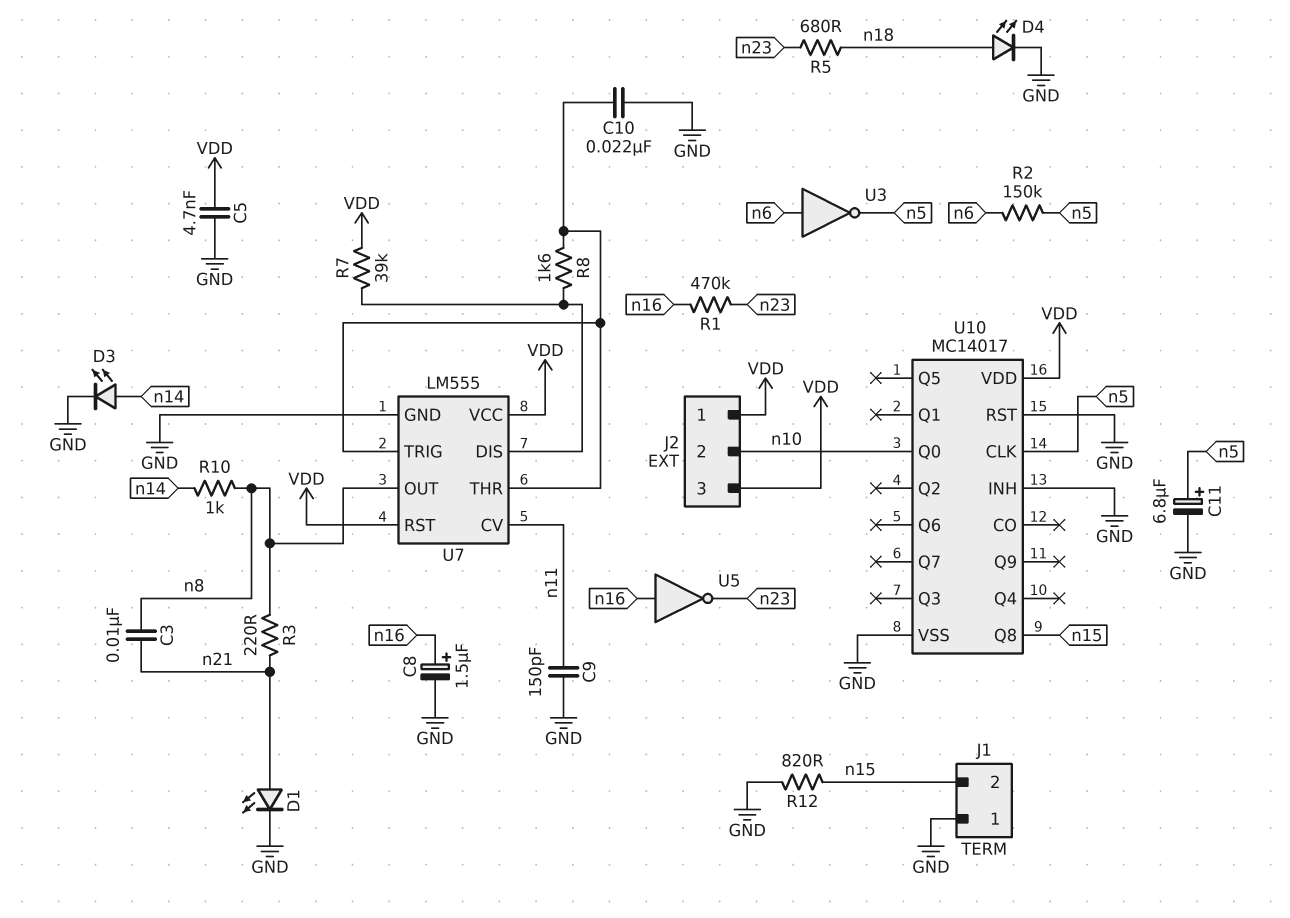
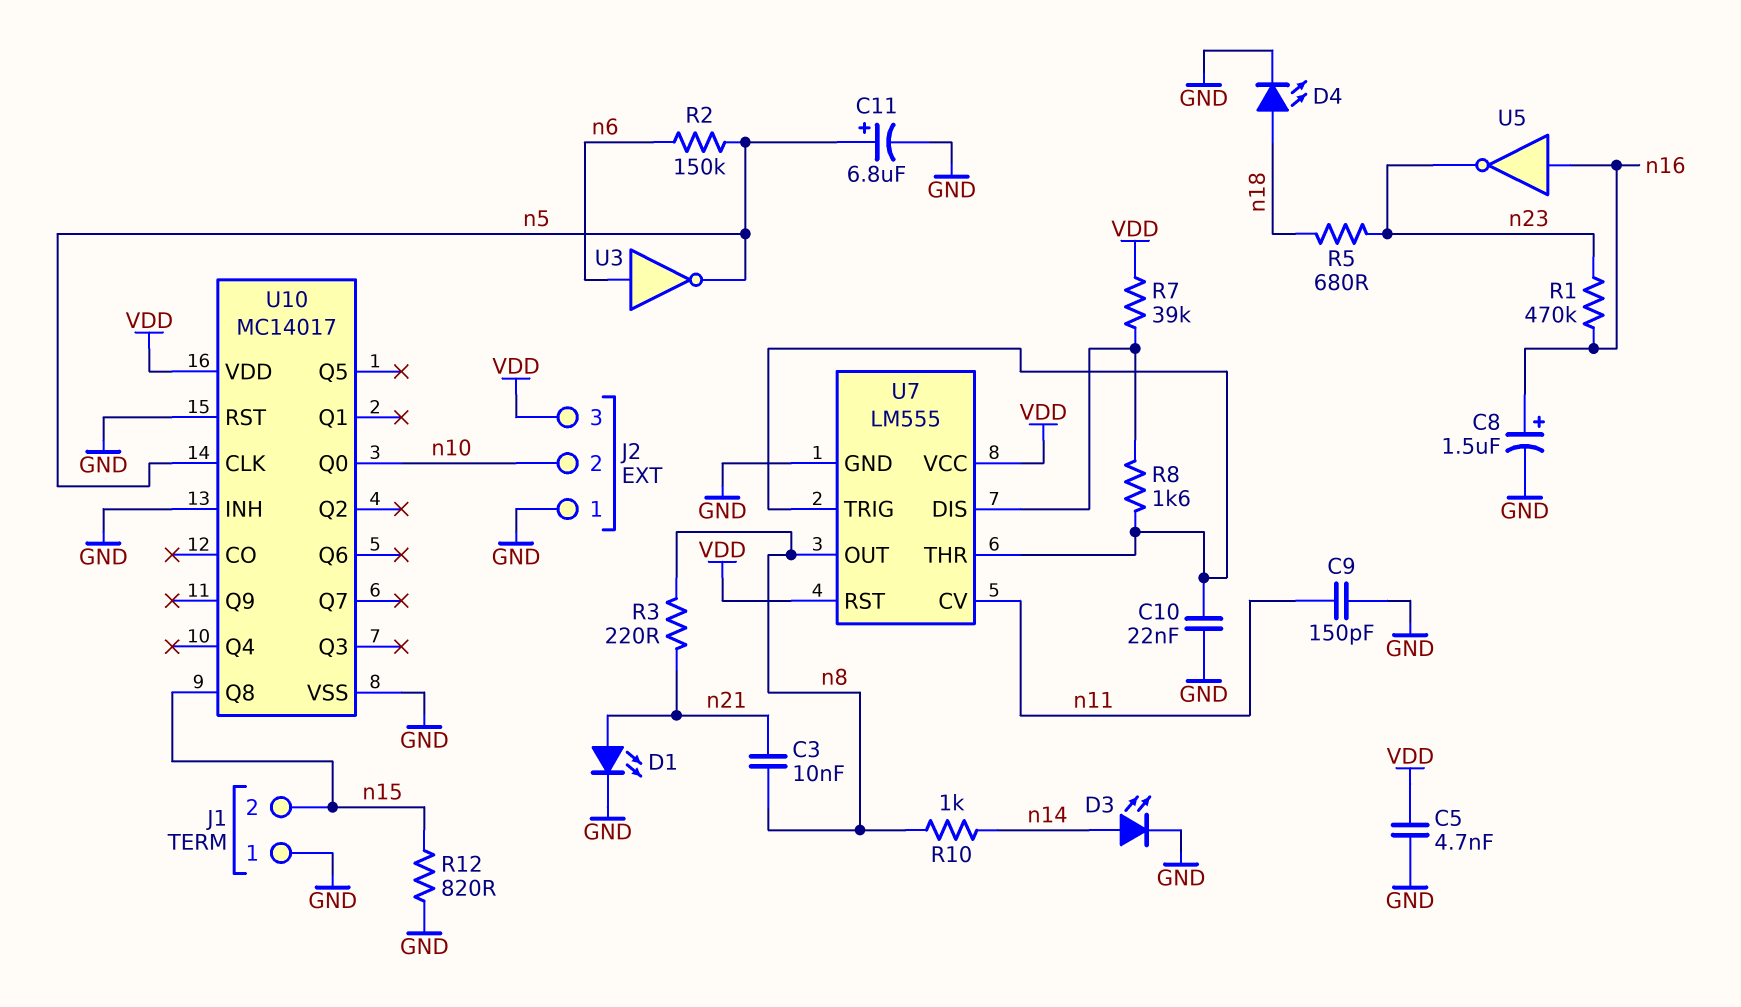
J2 pin 1: VDD -> GND

